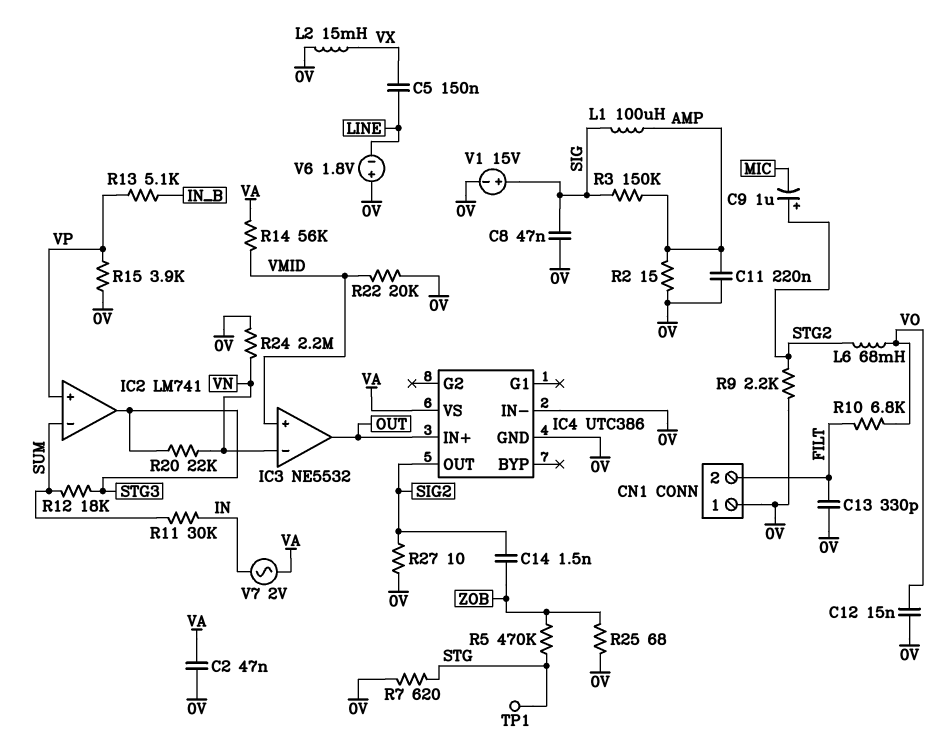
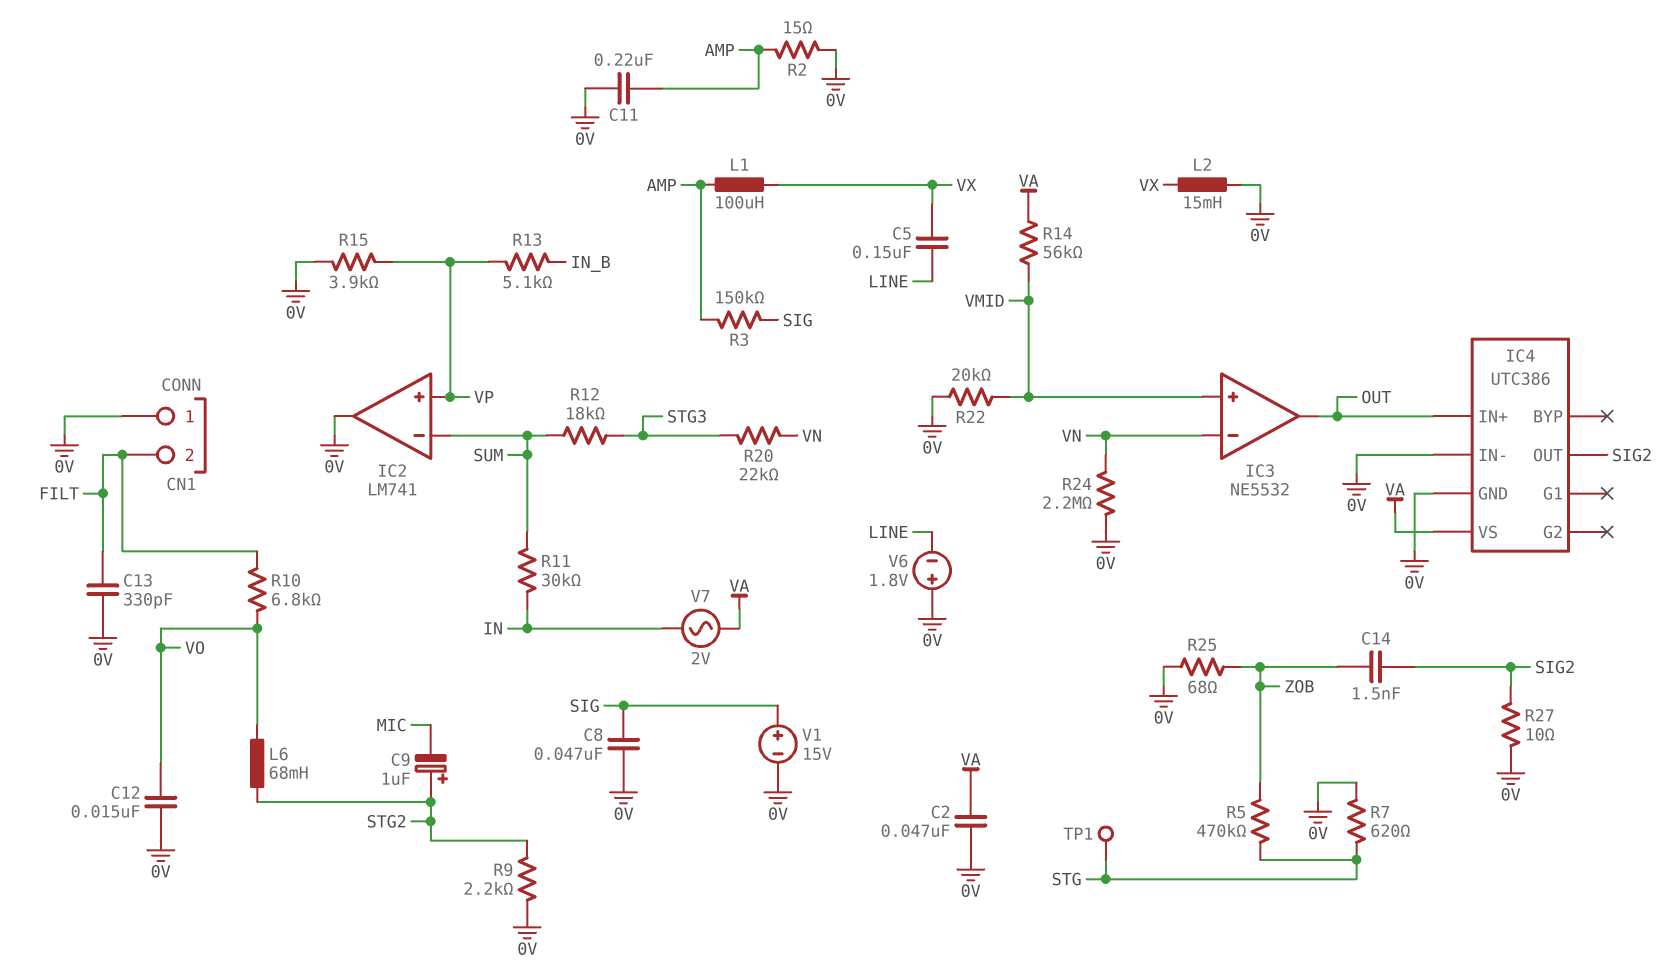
IC2 pin out: STG3 -> 0V
L1: 100uH (AMP, SIG) -> 100uH (AMP, VX)

